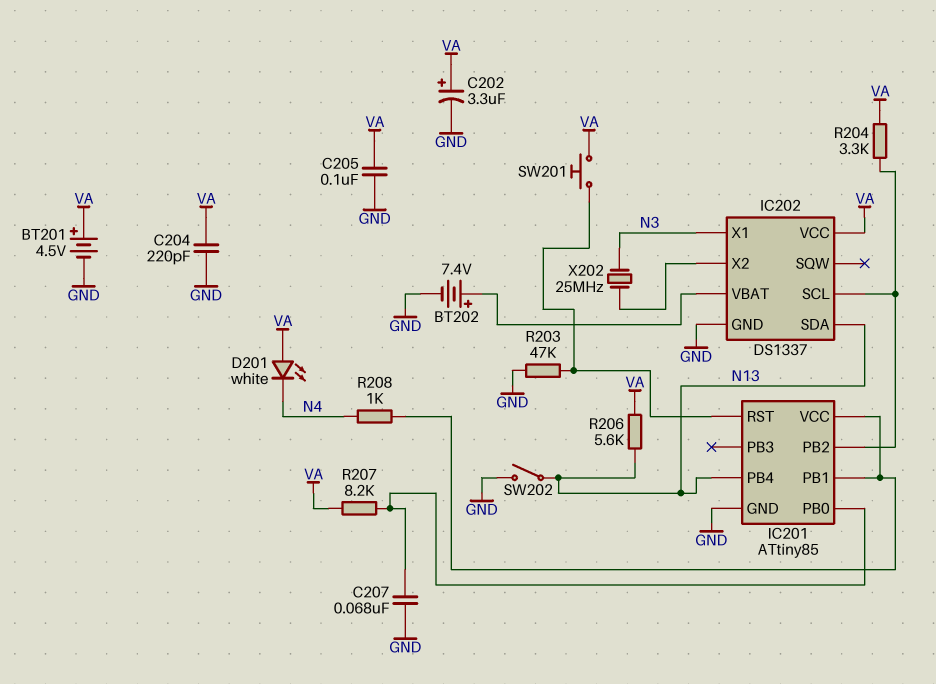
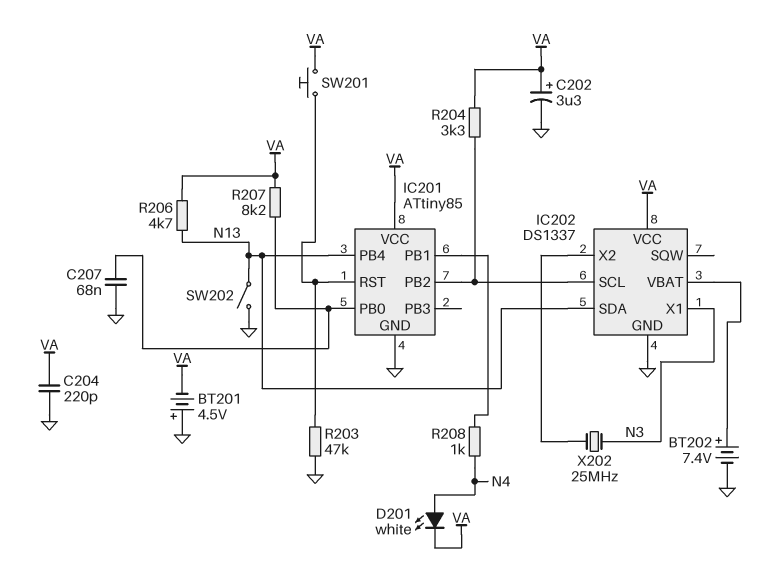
BT201: 4.5V (plus VA, minus GND) -> 4.5V (plus GND, minus VA)
C205: 100nF (GND, VA) -> none
D201: LED white (A VA, K N4) -> LED white (A N4, K VA)
IC201 pin VCC: IC201/PB1 -> VA
R206: 5.6k (N13, VA) -> 4.7k (N13, VA)

